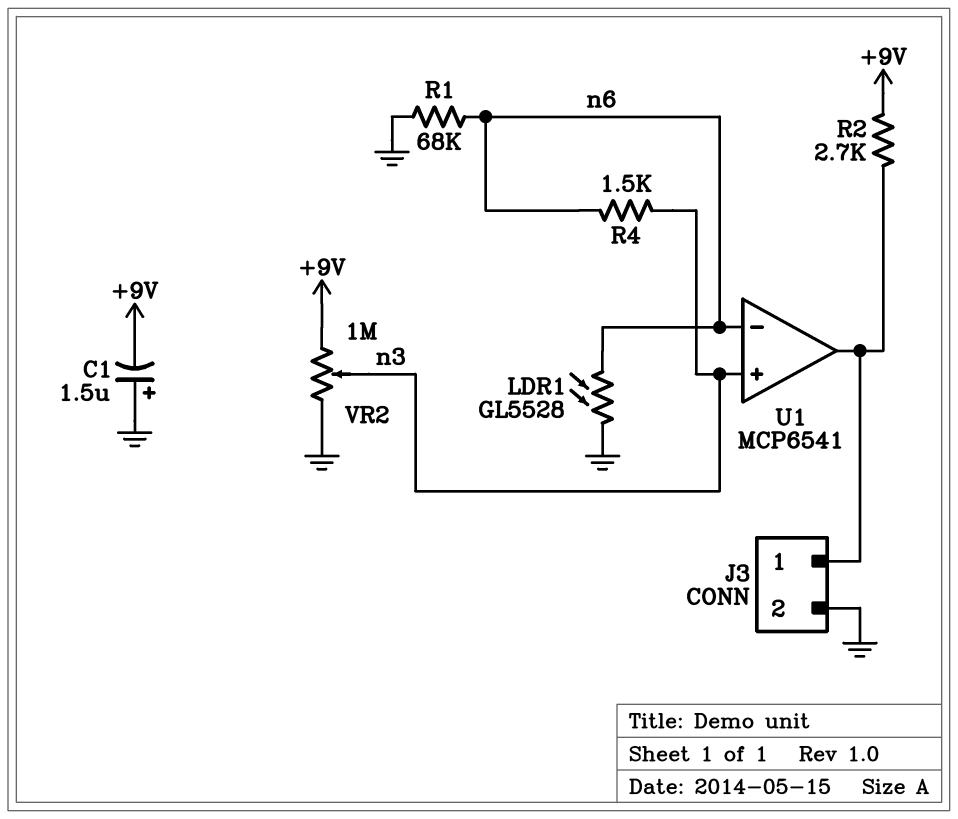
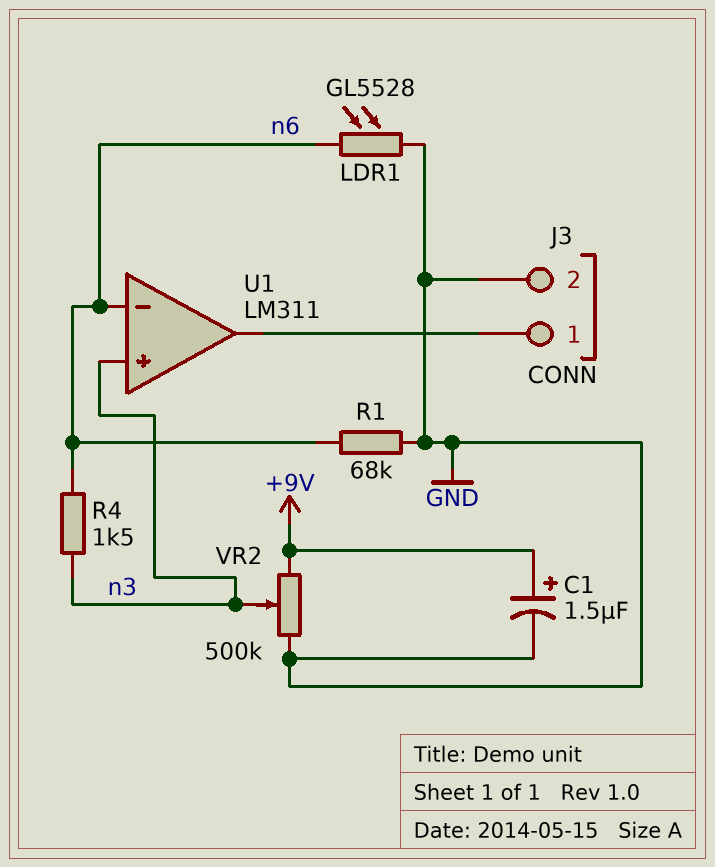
C1: 1.5uF (plus GND, minus +9V) -> 1.5uF (plus +9V, minus GND)
R2: 2.7k (+9V, J3/1) -> none
U1: MCP6541 -> LM311
VR2: 1M (+9V, GND, wiper n3) -> 500k (+9V, GND, wiper n3)

